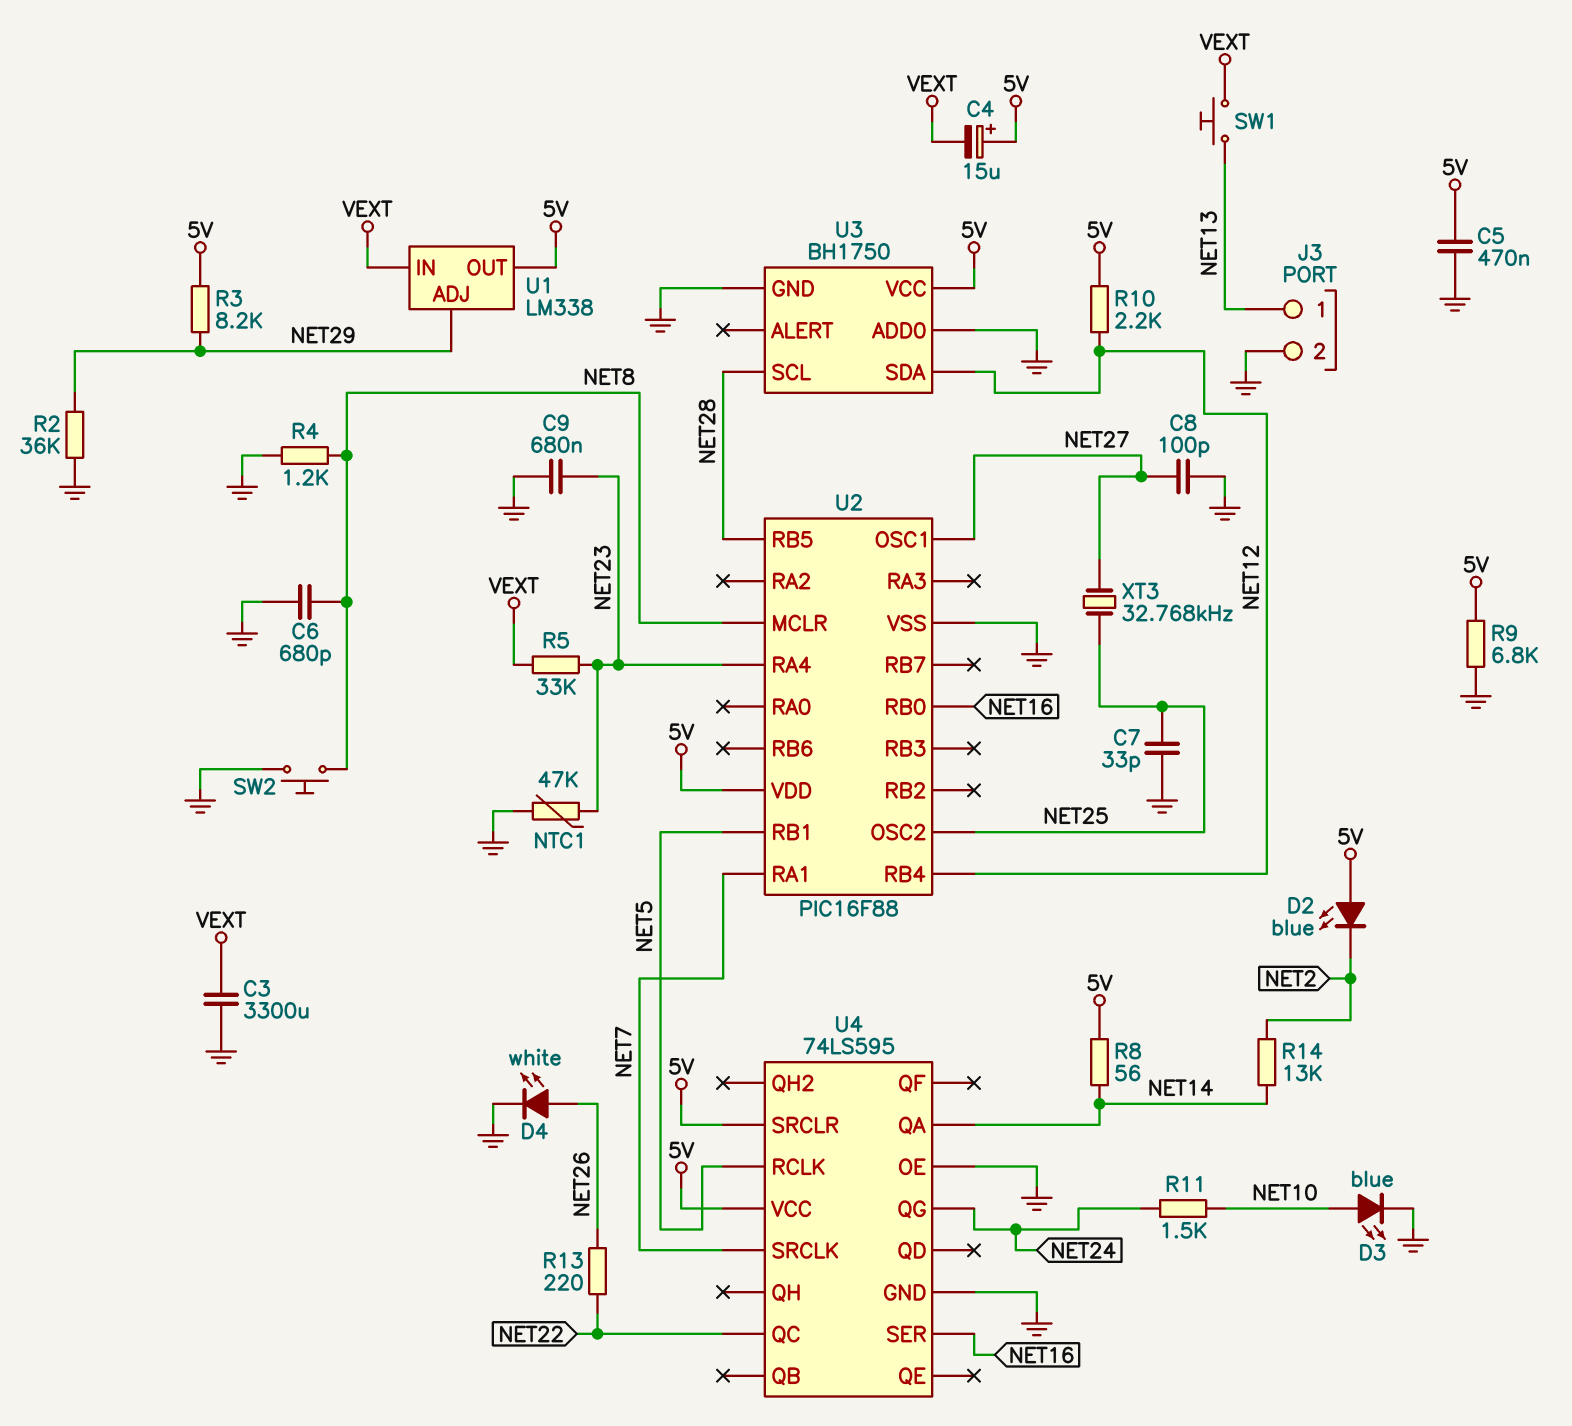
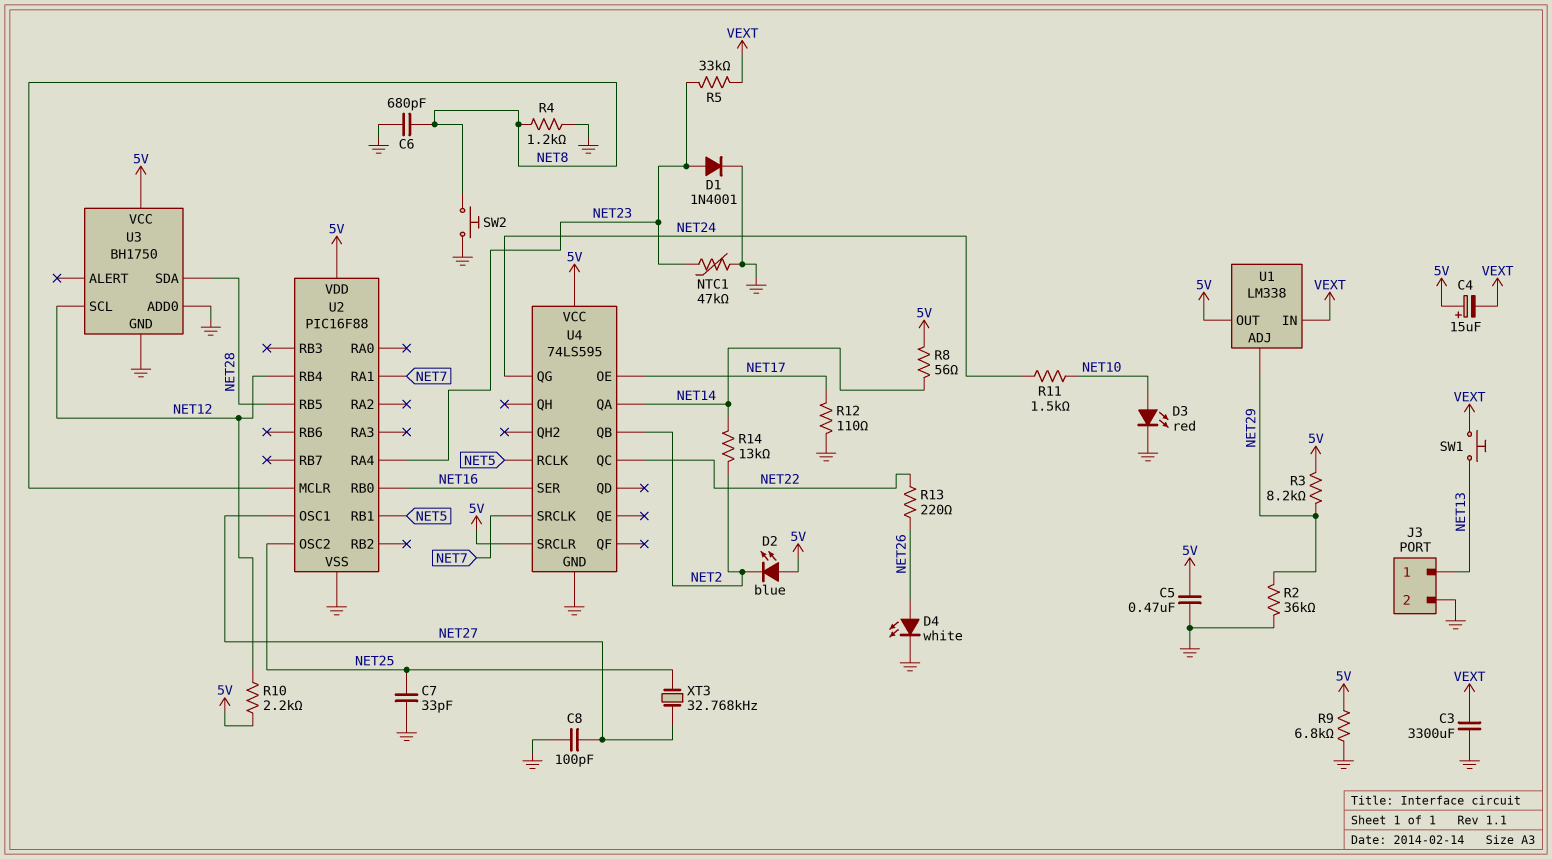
C9: 680nF (GND, NET23) -> none
D1: none -> diode 1N4001 (A NET23, K GND)
D3: LED blue (A NET10, K GND) -> LED red (A NET10, K GND)
R12: none -> 110 (GND, NET17)
U3 pin SCL: NET28 -> NET12
U3 pin SDA: NET12 -> NET28
U4 pin OE: GND -> NET17
U4 pin QB: none -> NET2

